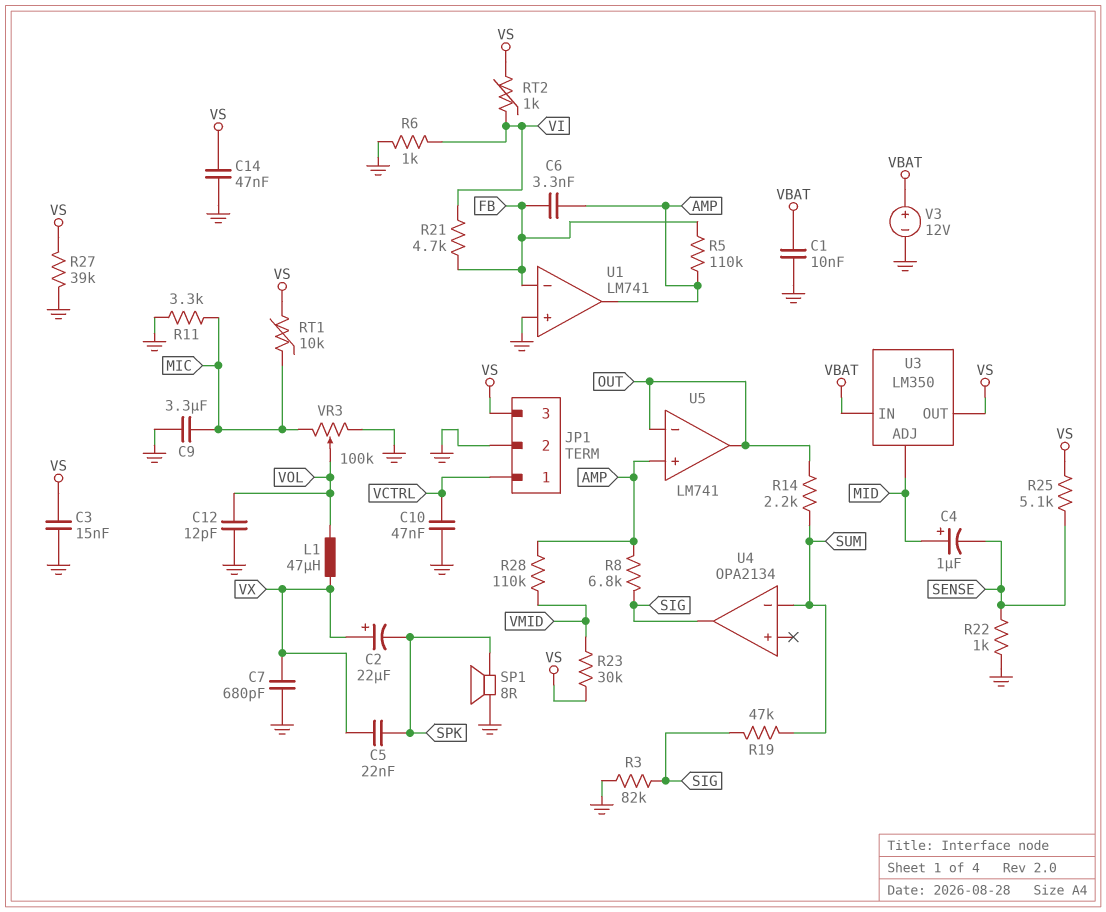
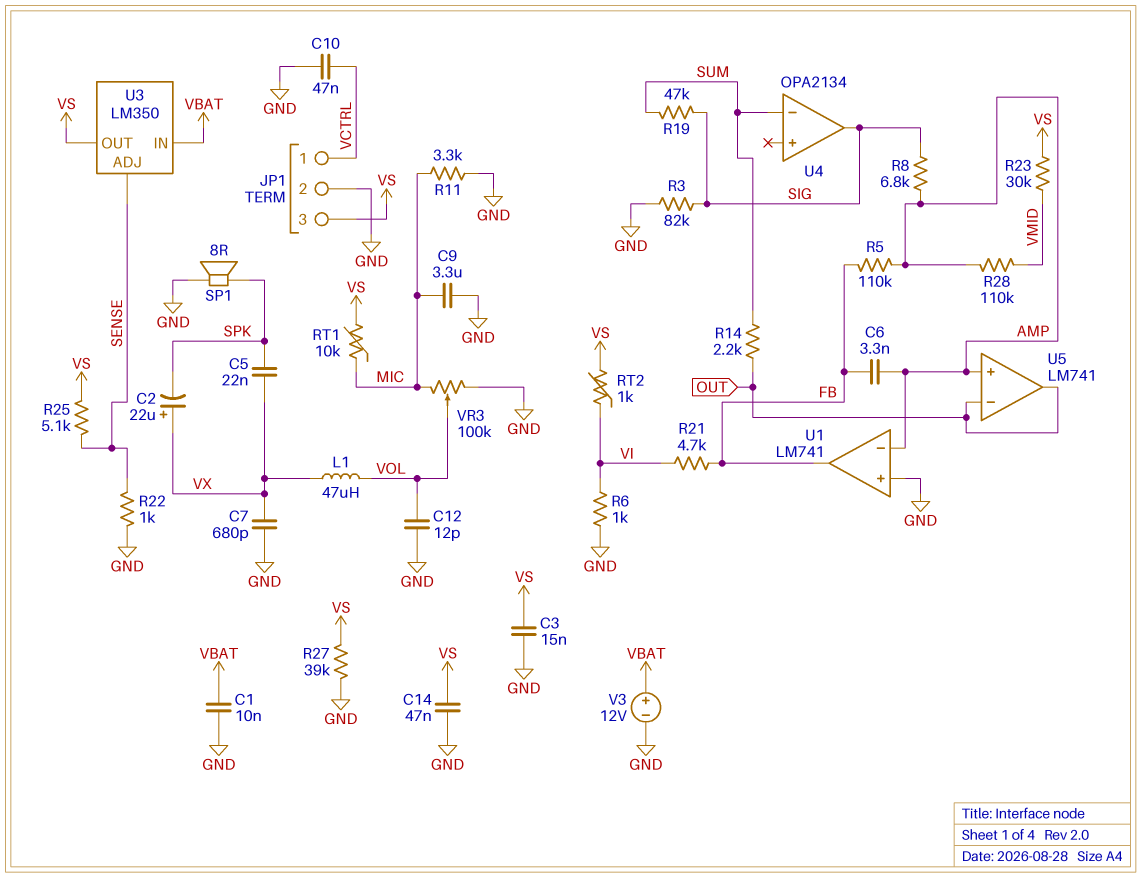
C4: 1uF (plus MID, minus SENSE) -> none
U1 pin in-: FB -> AMP
U1 pin out: AMP -> FB
U3 pin ADJ: MID -> SENSE

